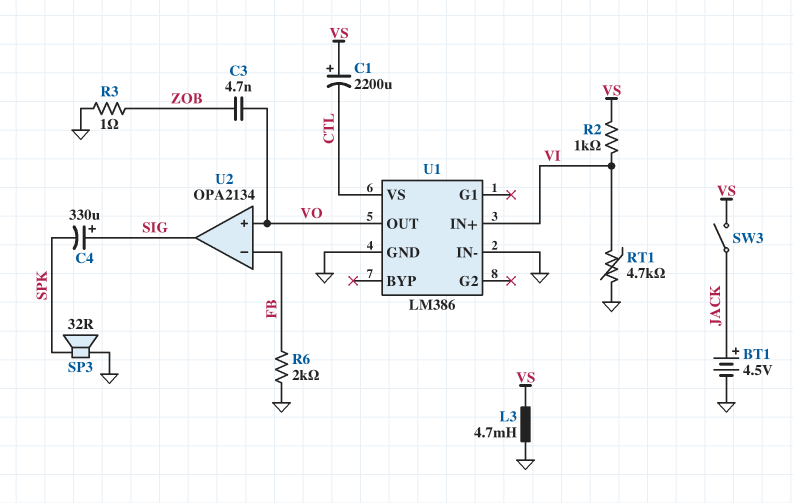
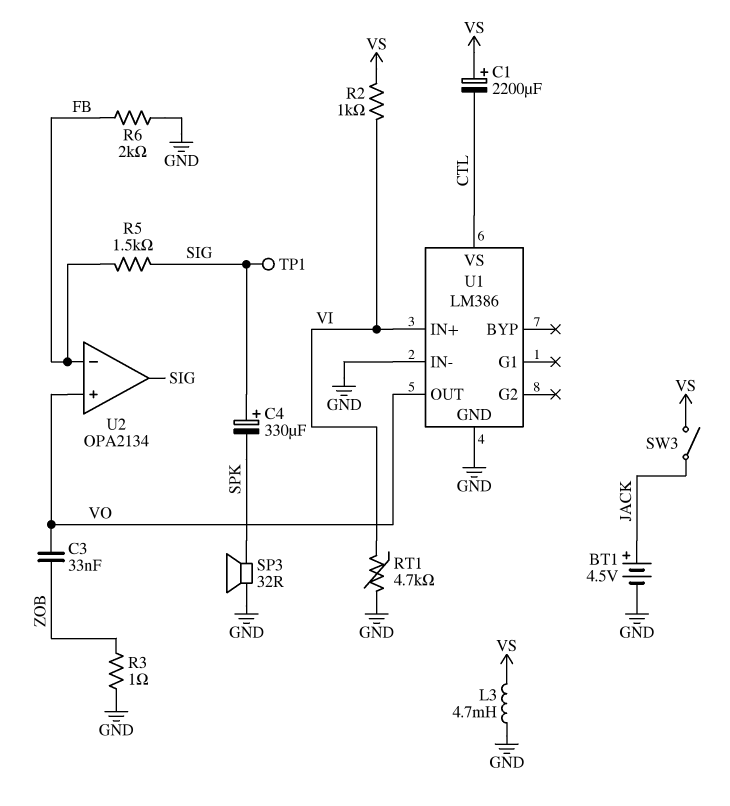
C3: 4.7nF (VO, ZOB) -> 33nF (VO, ZOB)
R5: none -> 1.5k (FB, SIG)
TP1: none -> test point (SIG)

